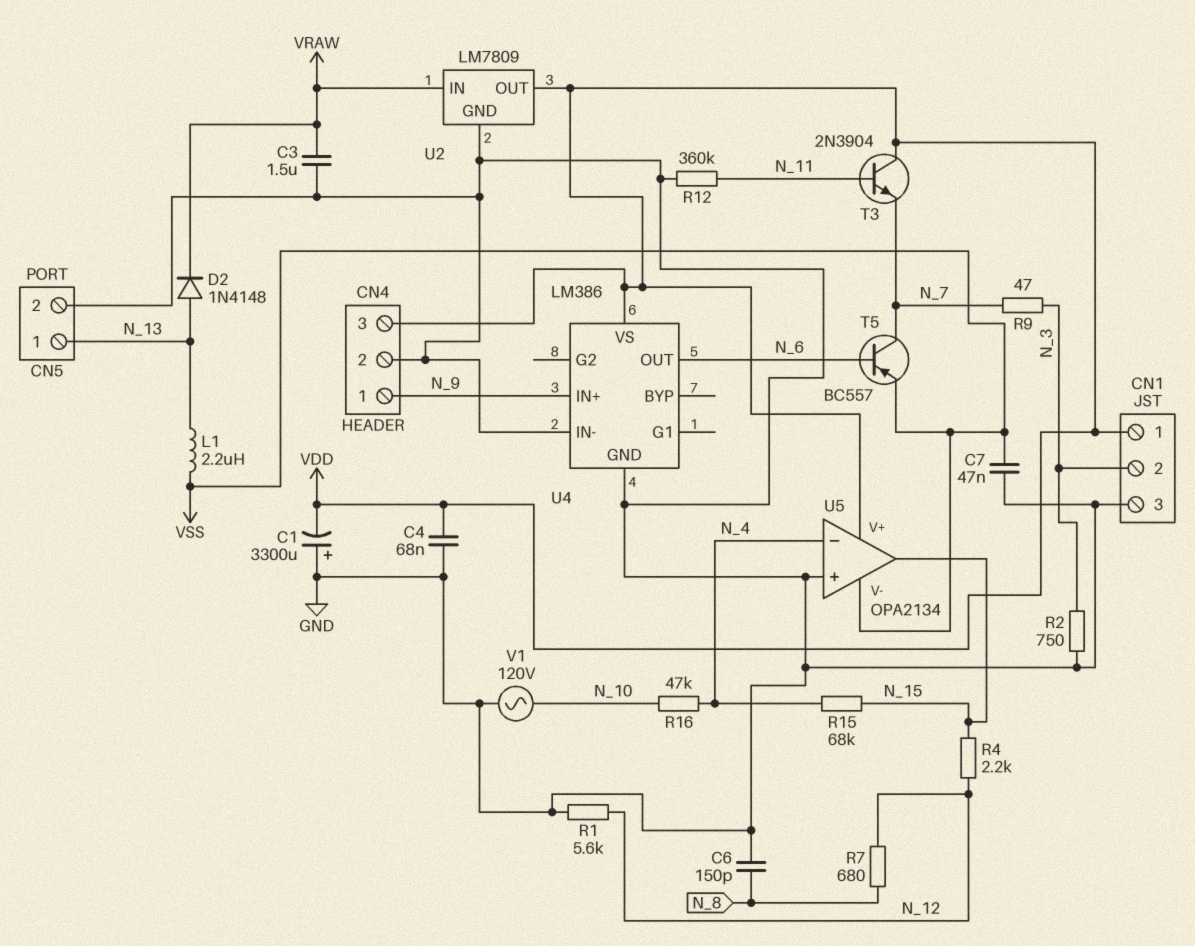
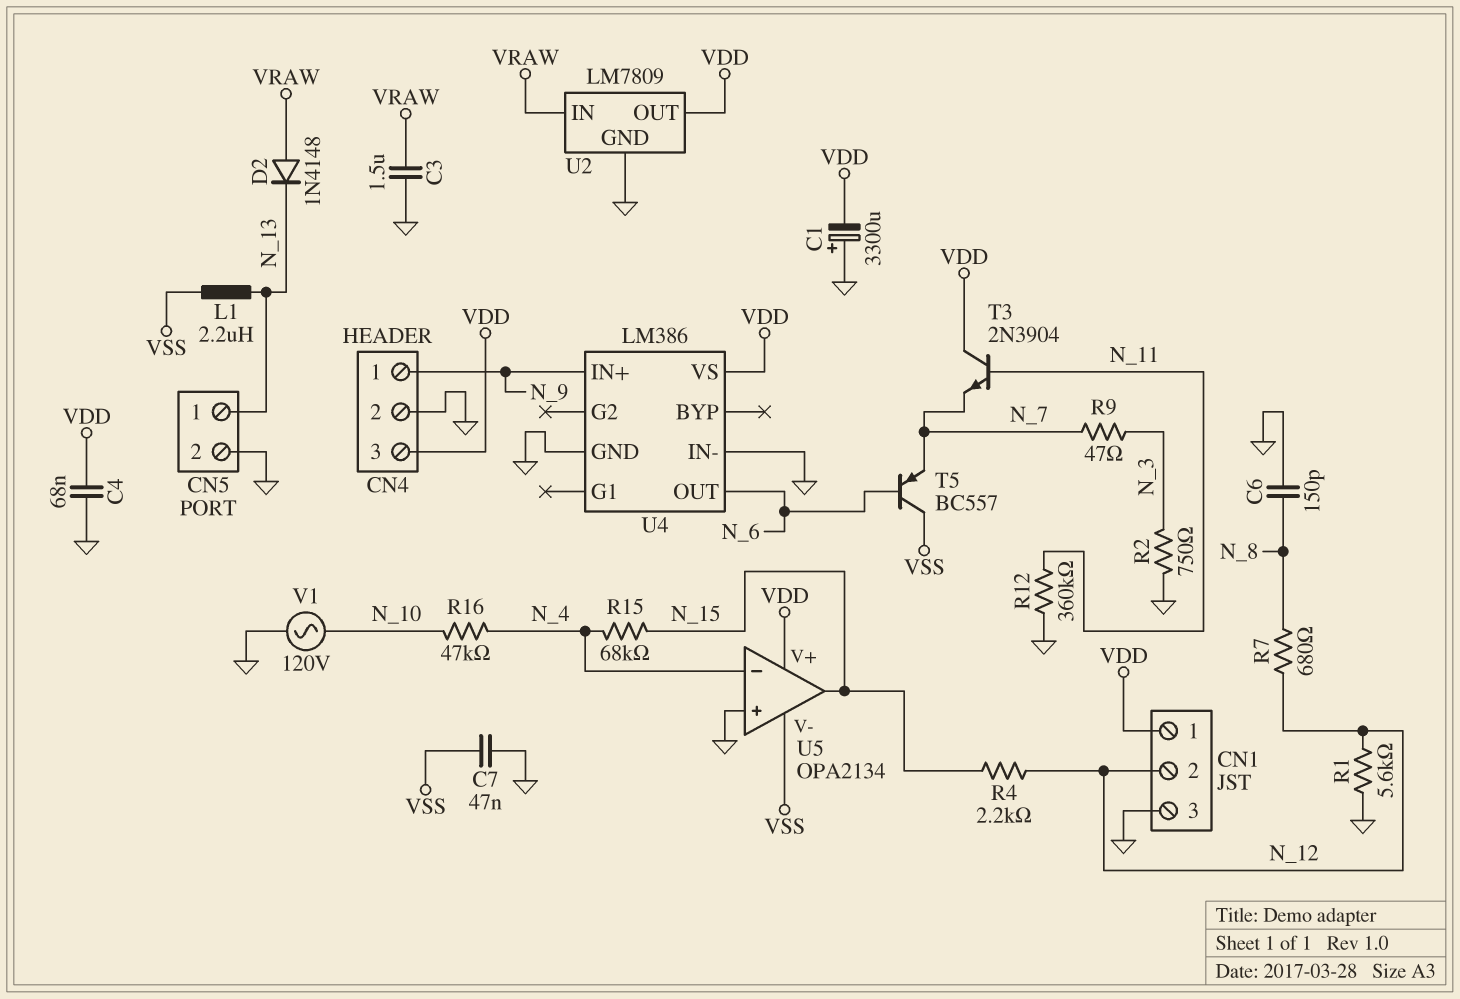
CN1 pin 2: N_3 -> N_12
D2: diode 1N4148 (A N_13, K VRAW) -> diode 1N4148 (A VRAW, K N_13)
T5: PNP BC557 (B N_6, C N_7, E VSS) -> PNP BC557 (B N_6, C VSS, E N_7)

